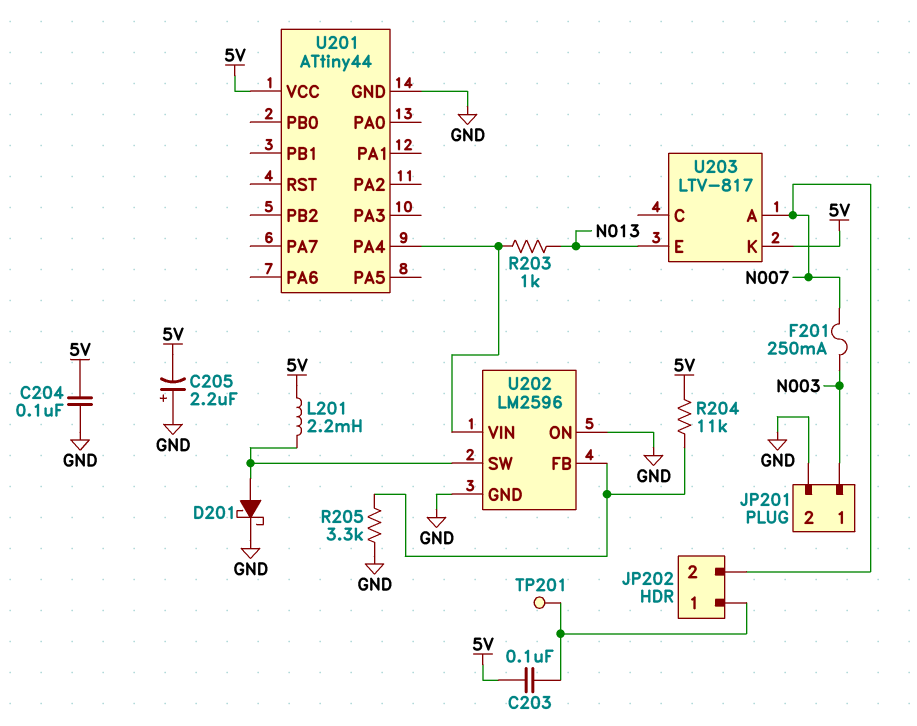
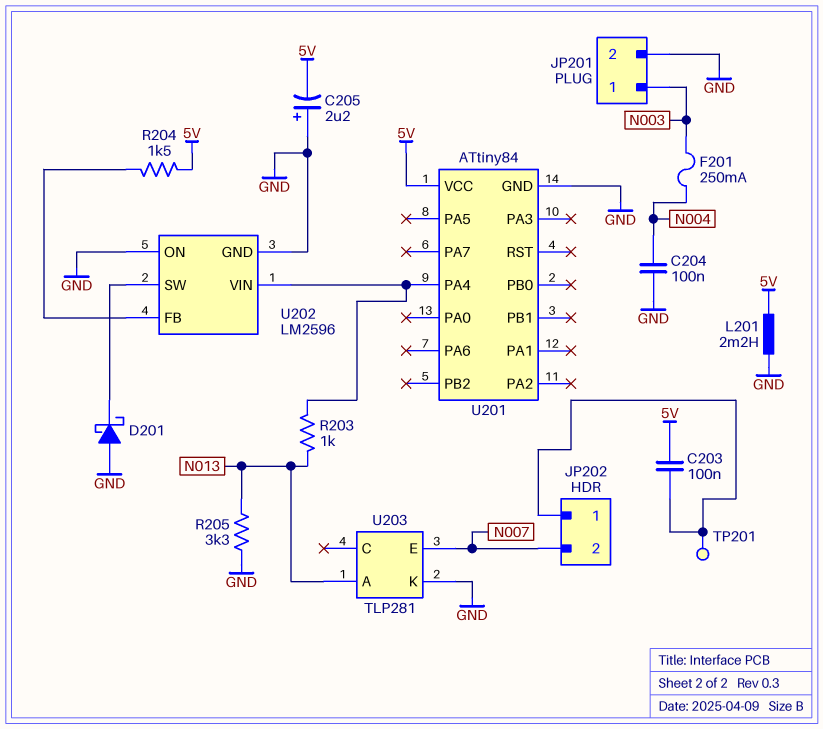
C204: 100nF (5V, GND) -> 100nF (GND, N004)
D201: schottky (A U202/SW, K GND) -> schottky (A GND, K U202/SW)
F201: 250mA (N003, N007) -> 250mA (N003, N004)
L201: 2.2mH (5V, U202/SW) -> 2.2mH (5V, GND)
R204: 11k (5V, U202/FB) -> 1.5k (5V, U202/FB)
R205: 3.3k (GND, U202/FB) -> 3.3k (GND, N013)
U201: ATtiny44 -> ATtiny84
U203: LTV-817 -> TLP281
U203 pin A: N007 -> N013
U203 pin E: N013 -> N007
U203 pin K: 5V -> GND

